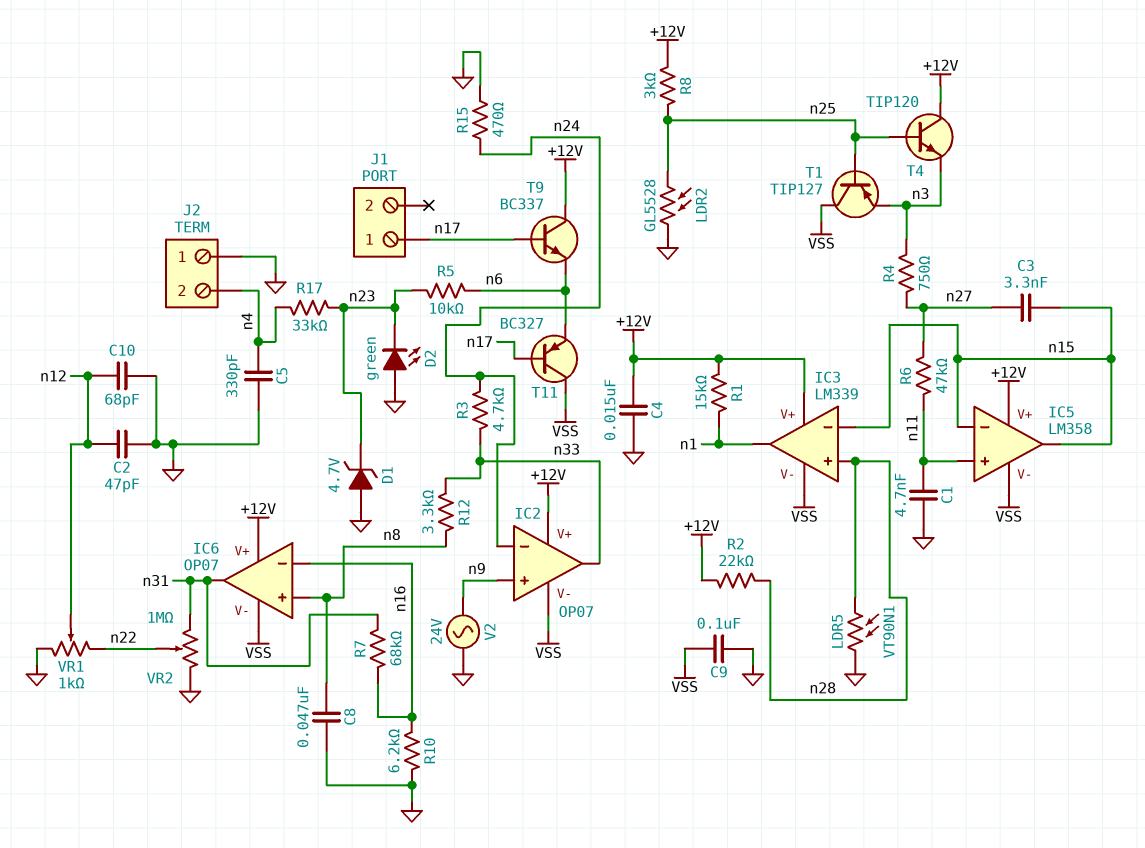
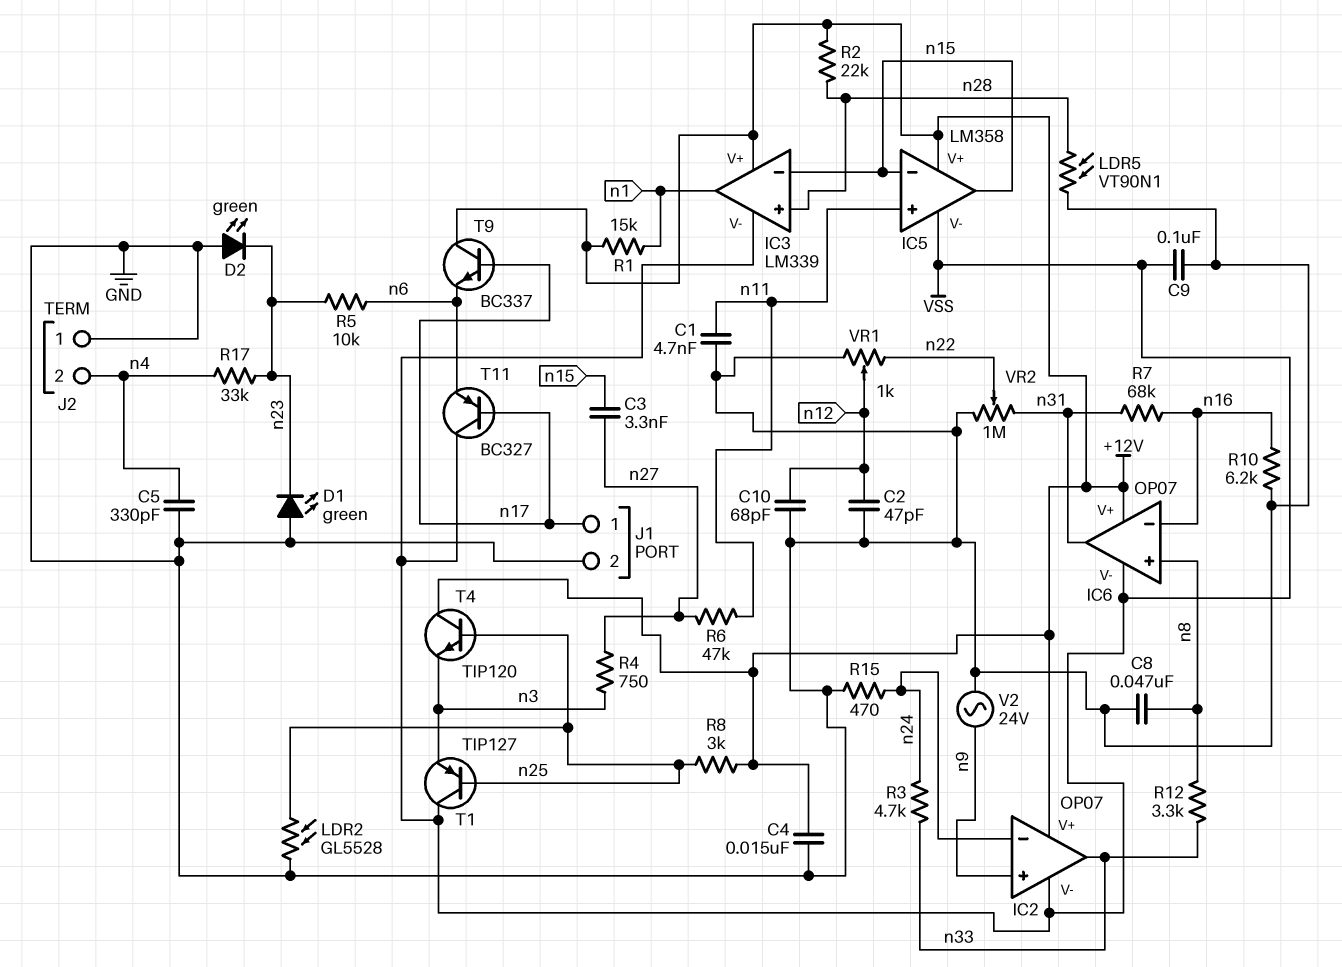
D1: zener 4.7V (A GND, K n23) -> LED green (A GND, K n23)
J1 pin 2: none -> GND

